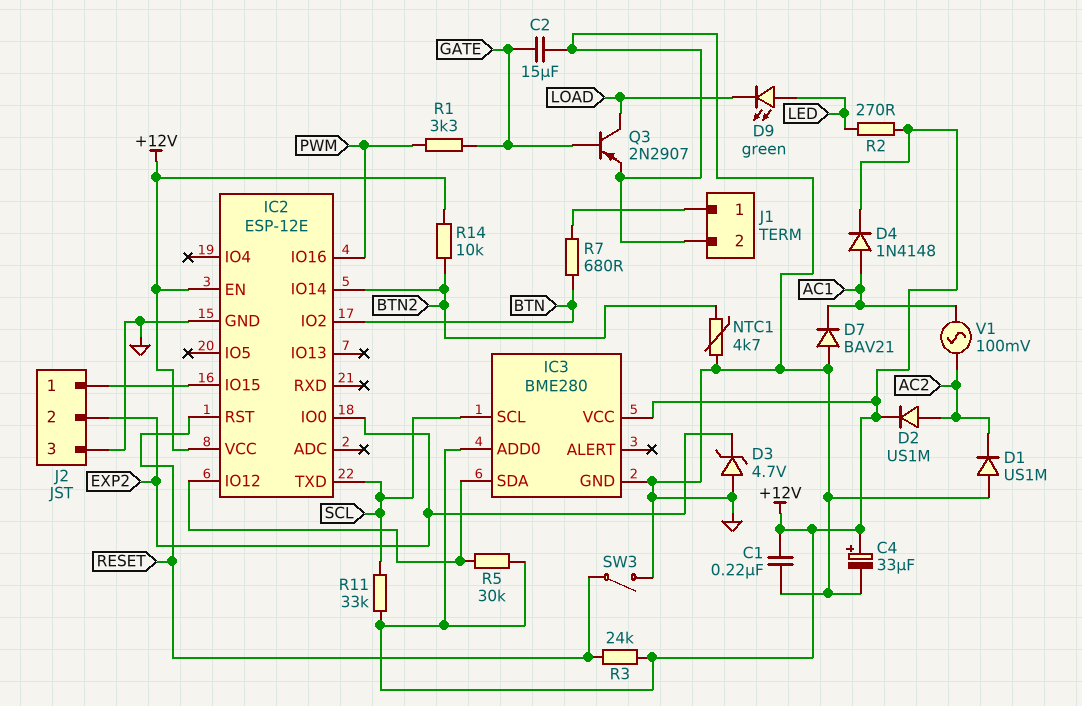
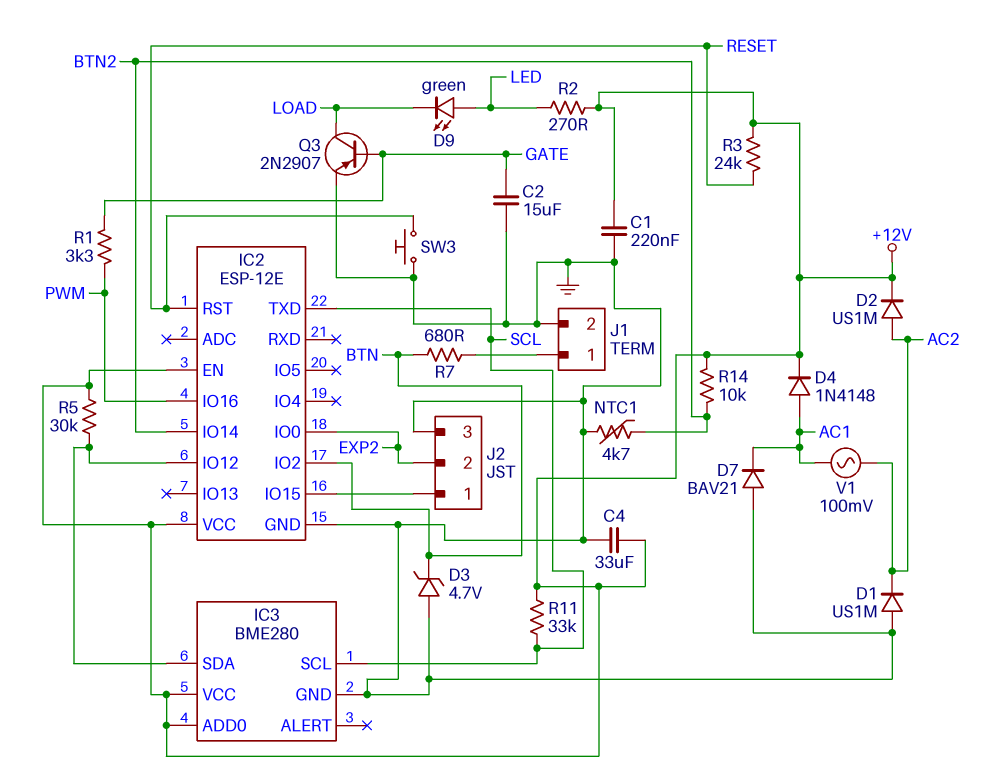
C4: 33uF (plus +12V, minus GND) -> 33uF (+12V, GND)
D3: zener 4.7V (A GND, K EXP2) -> zener 4.7V (A GND, K BTN)
SW3: switch (GND, RESET) -> button (GND, RESET)

